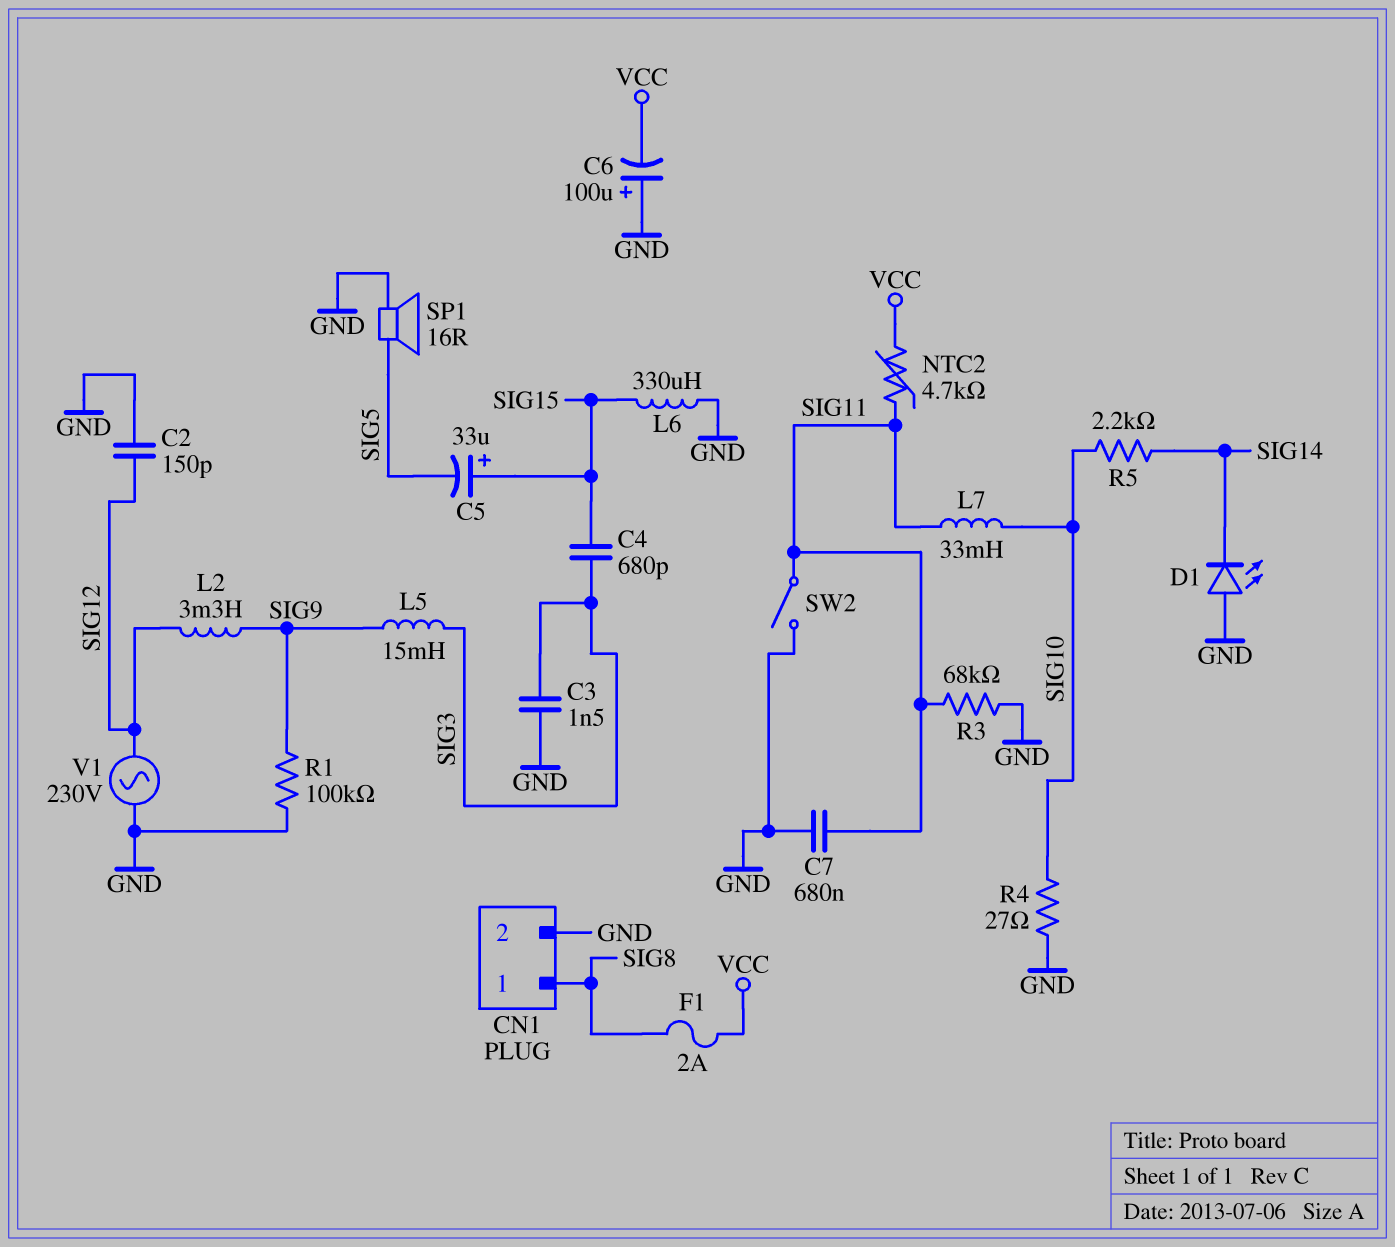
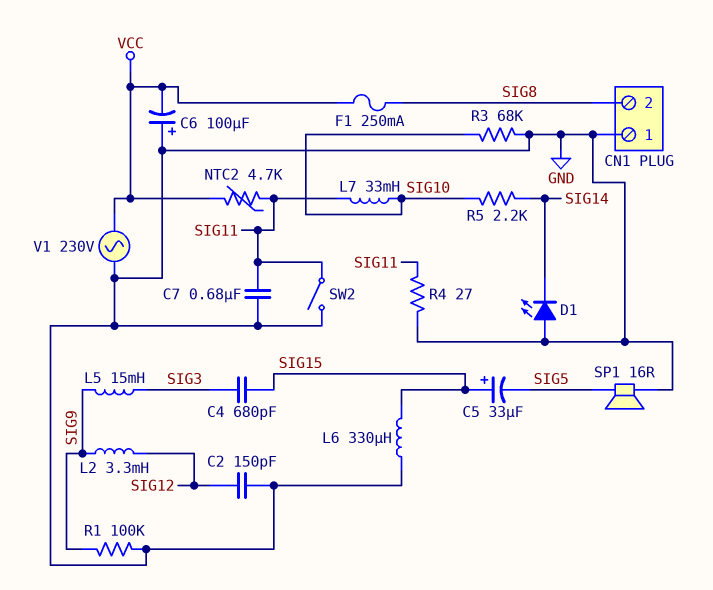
C3: 1.5nF (GND, SIG3) -> none
CN1 pin 1: SIG8 -> GND
CN1 pin 2: GND -> SIG8
F1: 2A (SIG8, VCC) -> 250mA (SIG8, VCC)
R3: 68k (GND, SIG11) -> 68k (GND, SIG10)
R4: 27 (GND, SIG10) -> 27 (GND, SIG11)
V1: AC 230V (GND, SIG12) -> AC 230V (GND, VCC)

